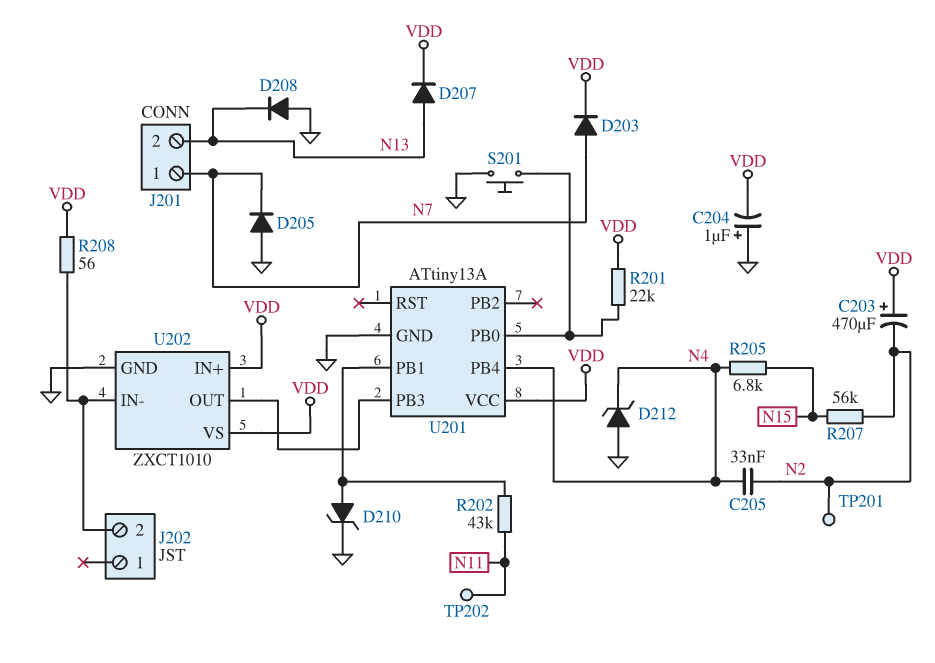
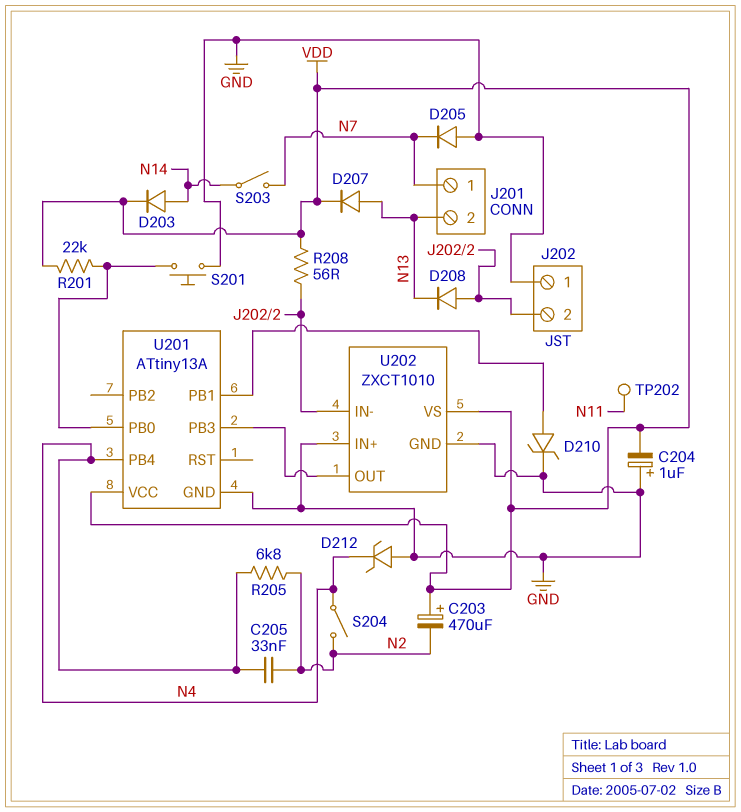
D203: diode (A N7, K VDD) -> diode (A N14, K VDD)
D208: diode (A GND, K N13) -> diode (A J202/2, K N13)
J202 pin 1: none -> GND
R202: 43k (N11, U201/PB1) -> none
R205: 6.8k (N4, N15) -> 6.8k (N2, N4)
R207: 56k (N2, N15) -> none
S203: none -> switch (N7, N14)
S204: none -> switch (N2, N4)
TP201: test point (N2) -> none
U202 pin IN+: VDD -> GND

